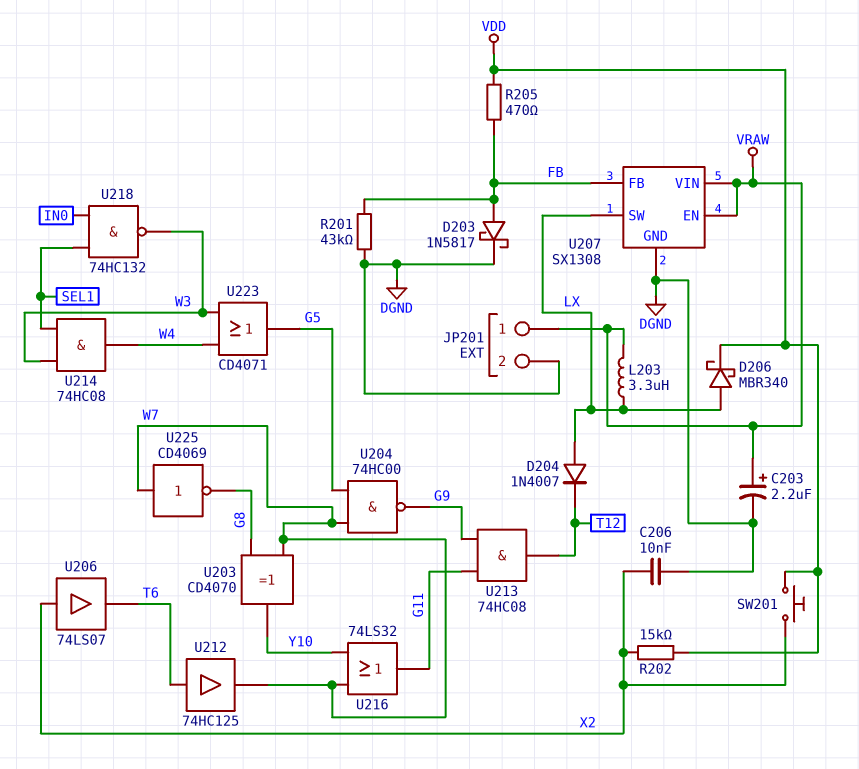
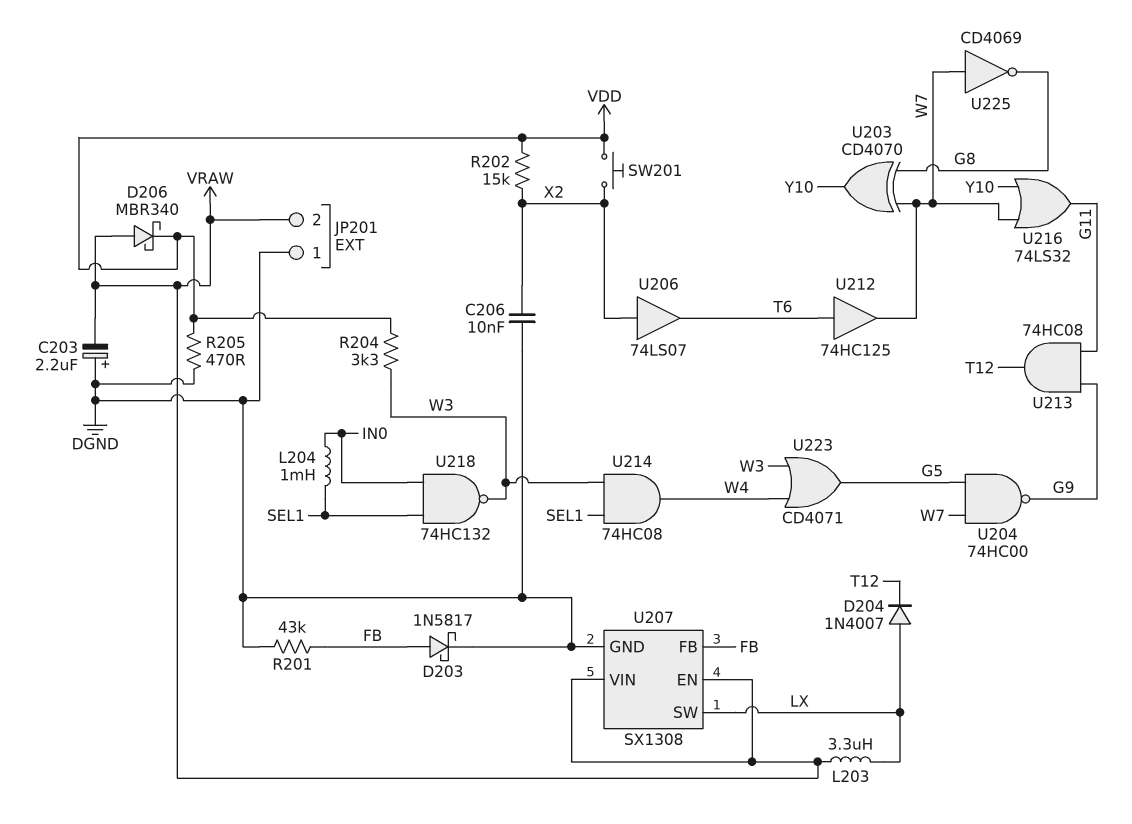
C203: 2.2uF (plus VRAW, minus DGND) -> 2.2uF (plus DGND, minus VRAW)
D206: schottky MBR340 (A LX, K VDD) -> schottky MBR340 (A VRAW, K VDD)
JP201 pin 1: VRAW -> DGND
JP201 pin 2: DGND -> VRAW
L204: none -> 1mH (IN0, SEL1)
R204: none -> 3.3k (VDD, W3)
R205: 470 (FB, VDD) -> 470 (DGND, VDD)

